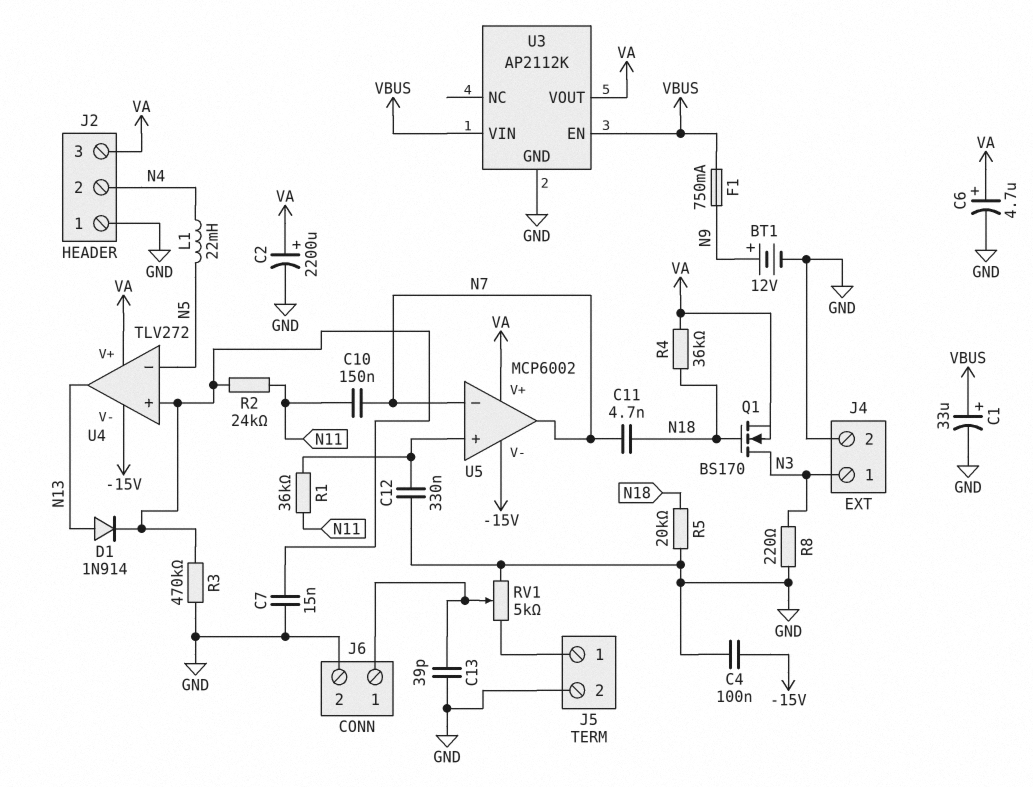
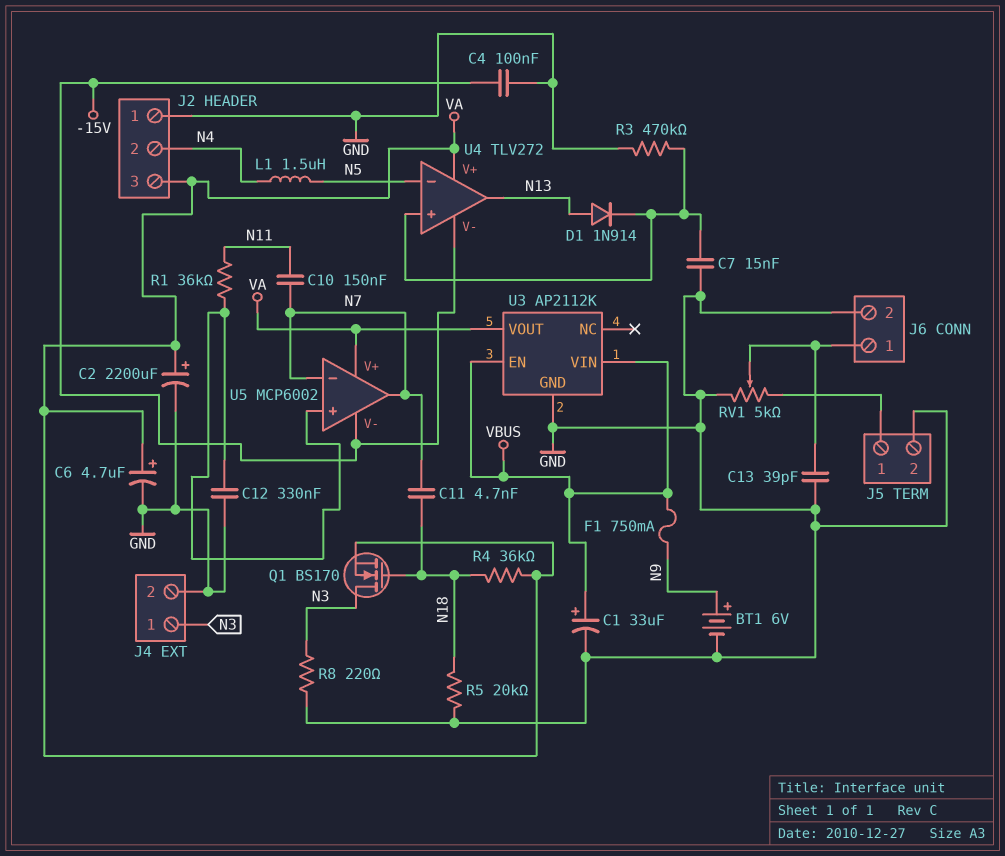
BT1: 12V (plus N9, minus GND) -> 6V (plus N9, minus GND)
L1: 22mH (N4, N5) -> 1.5uH (N4, N5)
R2: 24k (N11, U4/in+) -> none

